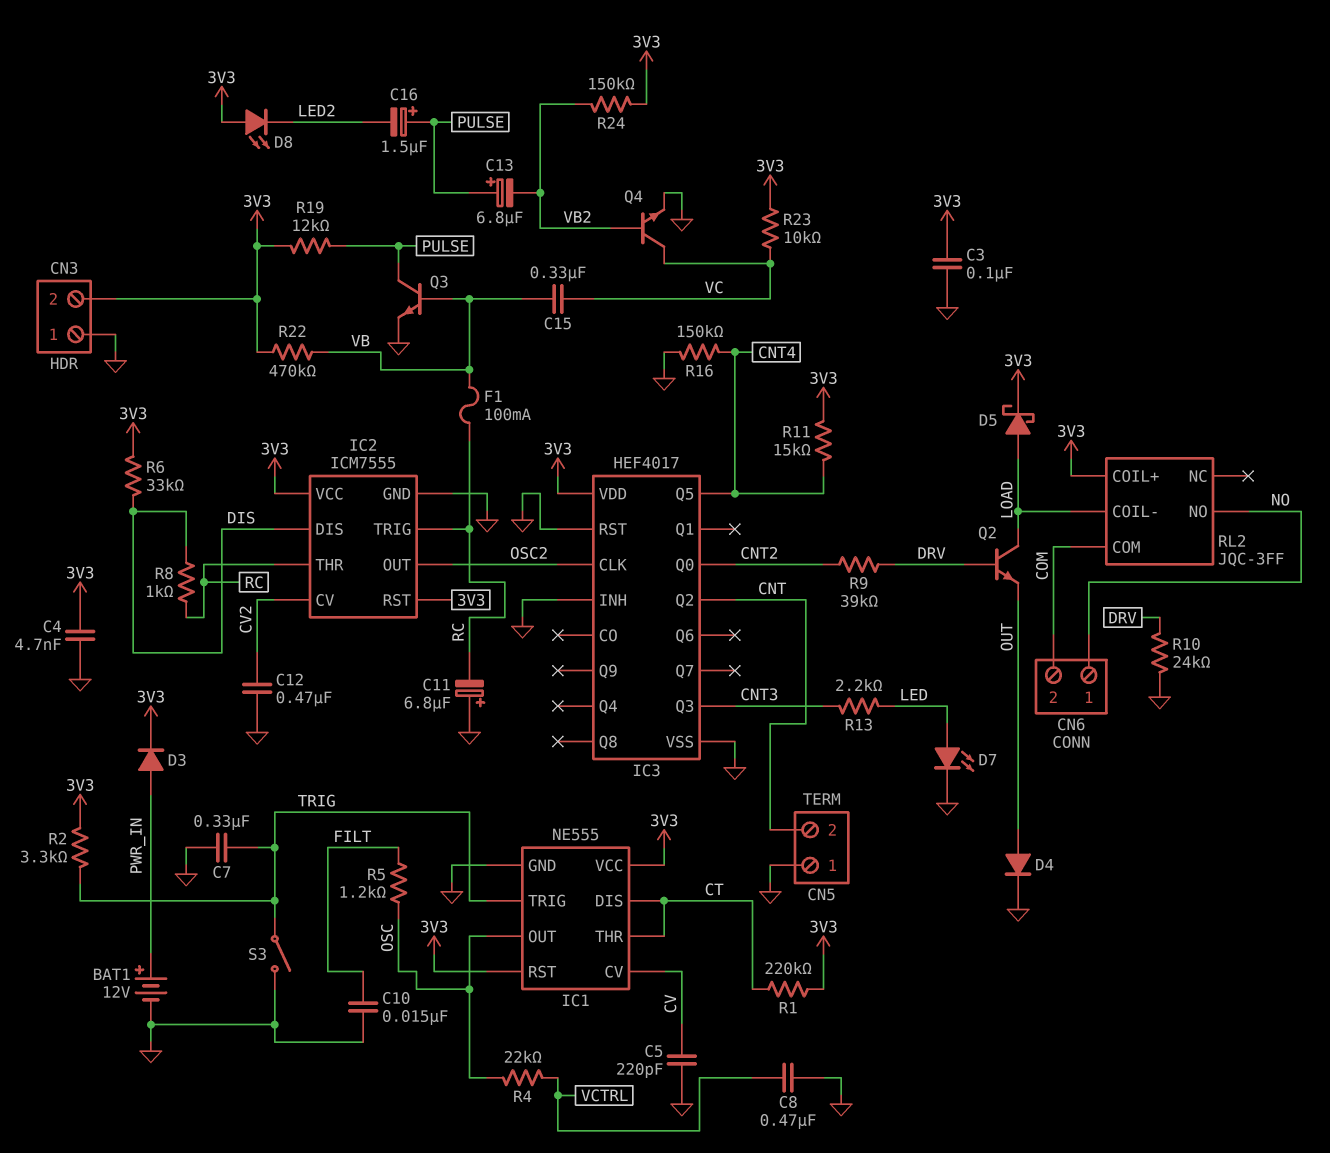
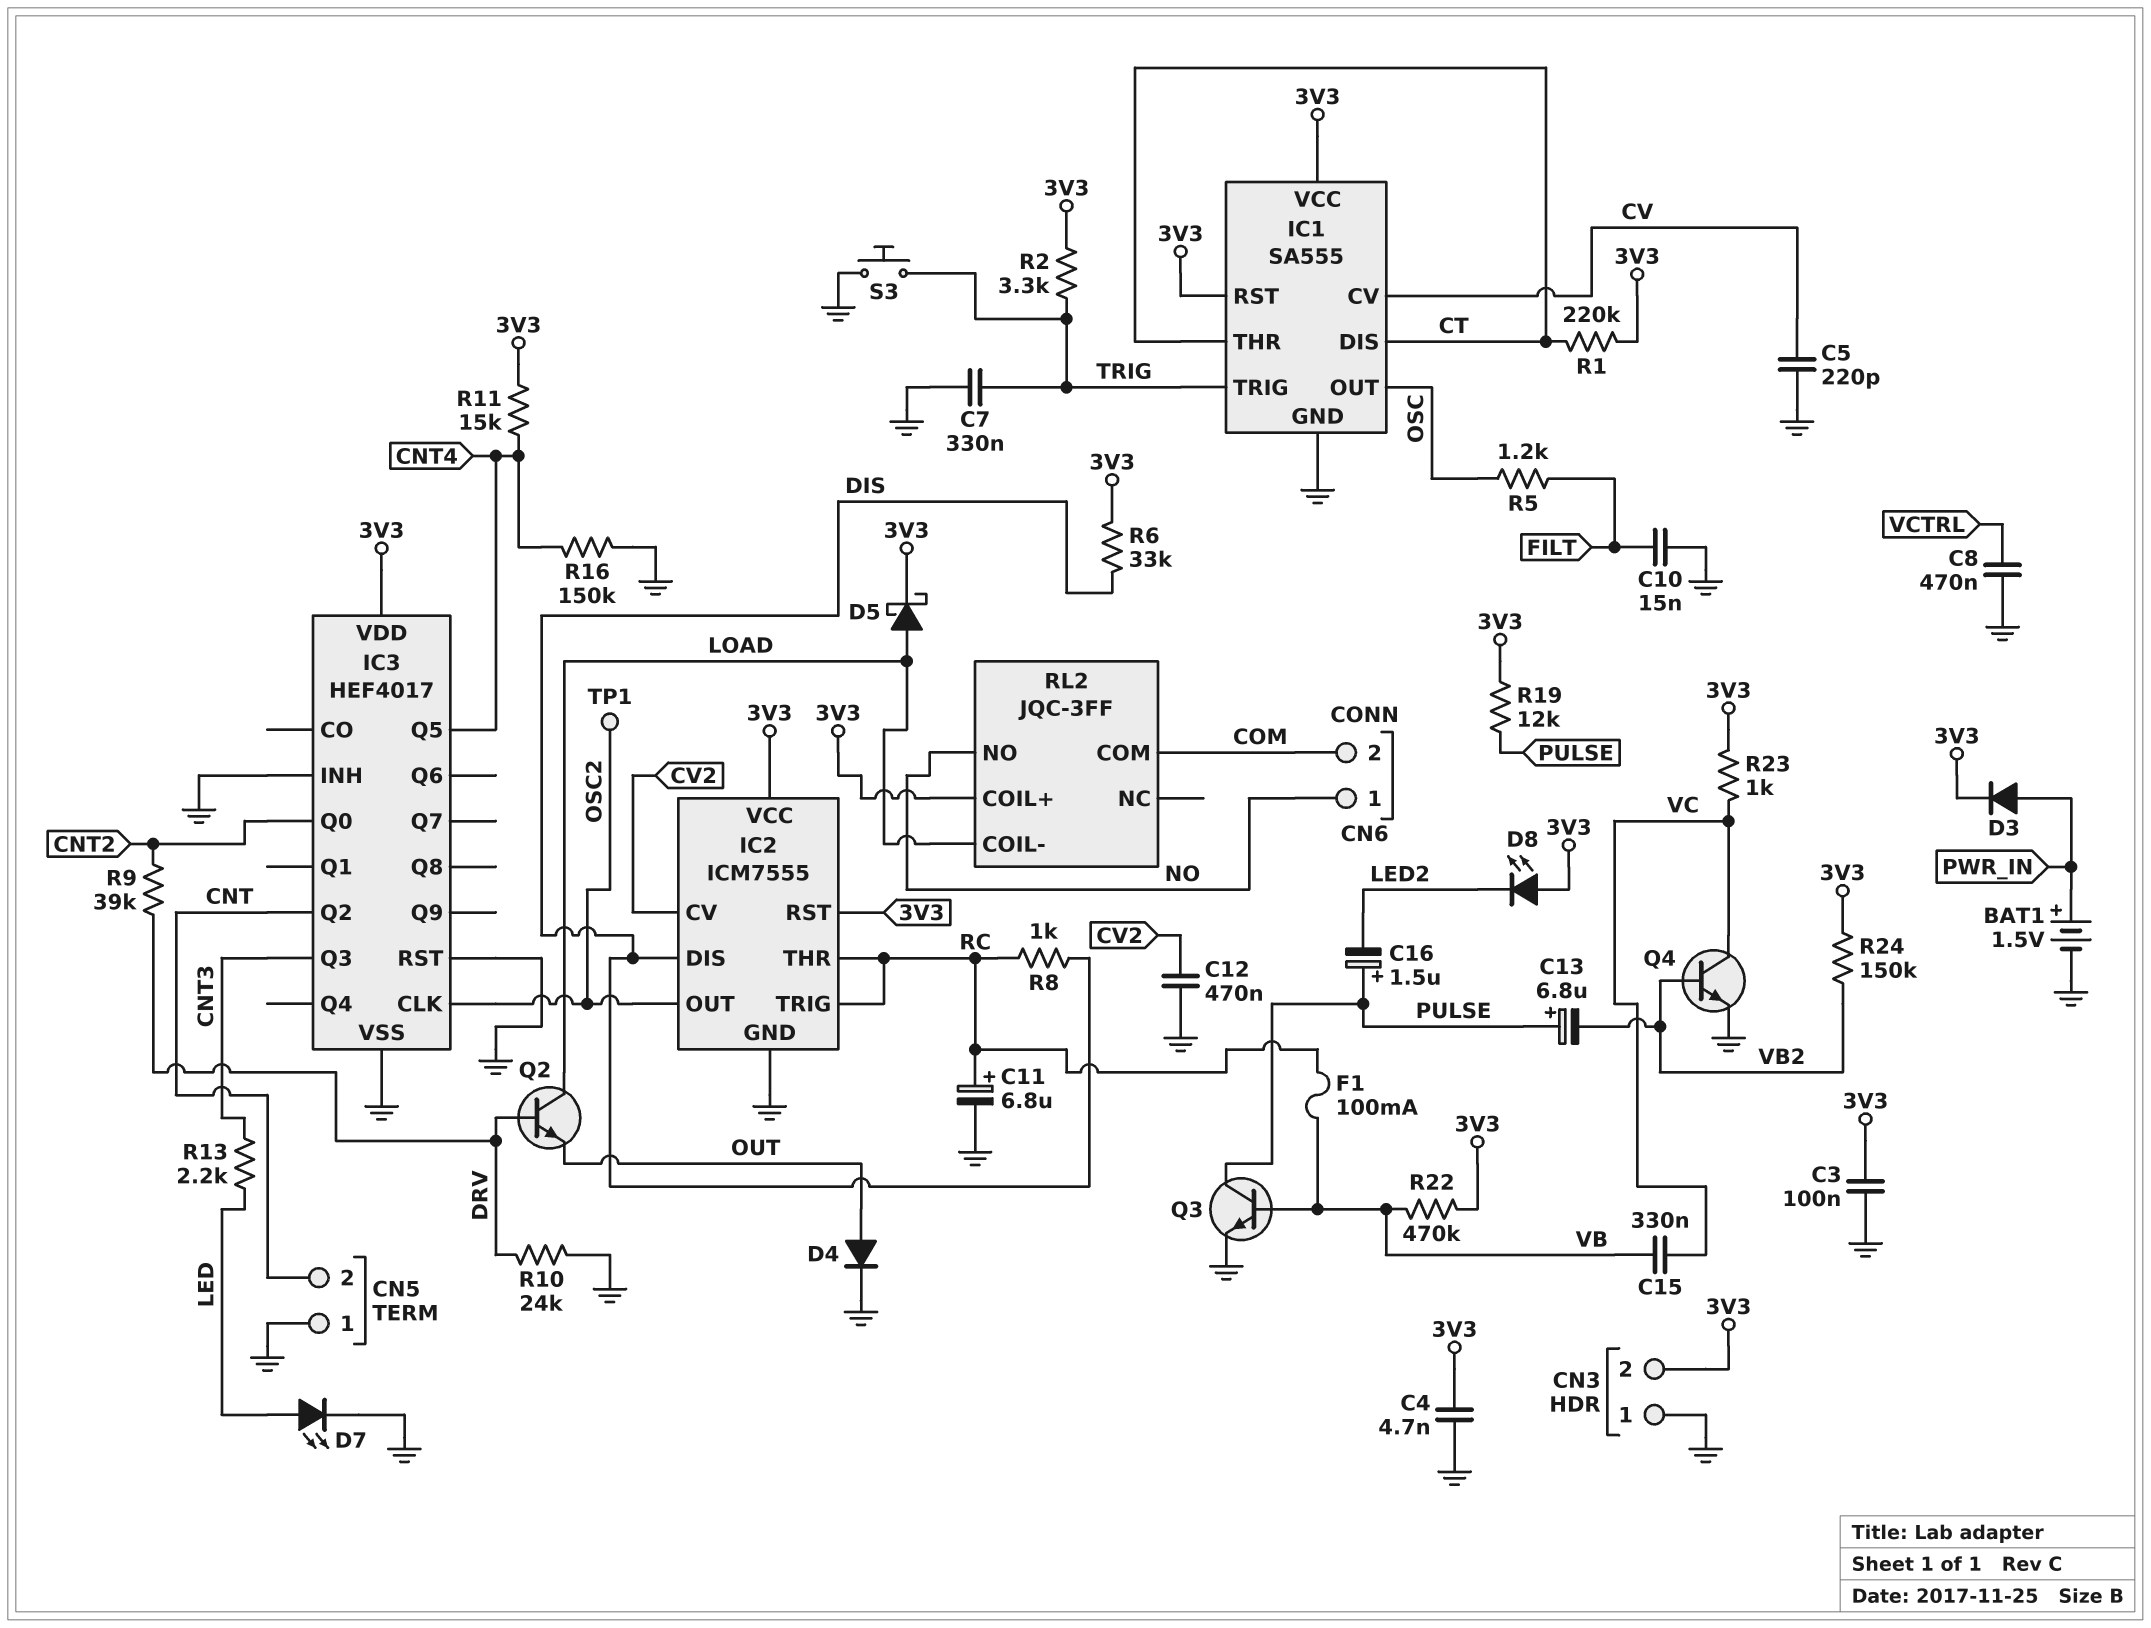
BAT1: 12V (plus PWR_IN, minus GND) -> 1.5V (plus PWR_IN, minus GND)
C11: 6.8uF (plus GND, minus RC) -> 6.8uF (plus RC, minus GND)
IC1: NE555 -> SA555
R4: 22k (OSC, VCTRL) -> none
R23: 10k (3V3, VC) -> 1k (3V3, VC)
S3: switch (GND, TRIG) -> button (GND, TRIG)
TP1: none -> test point (OSC2)

